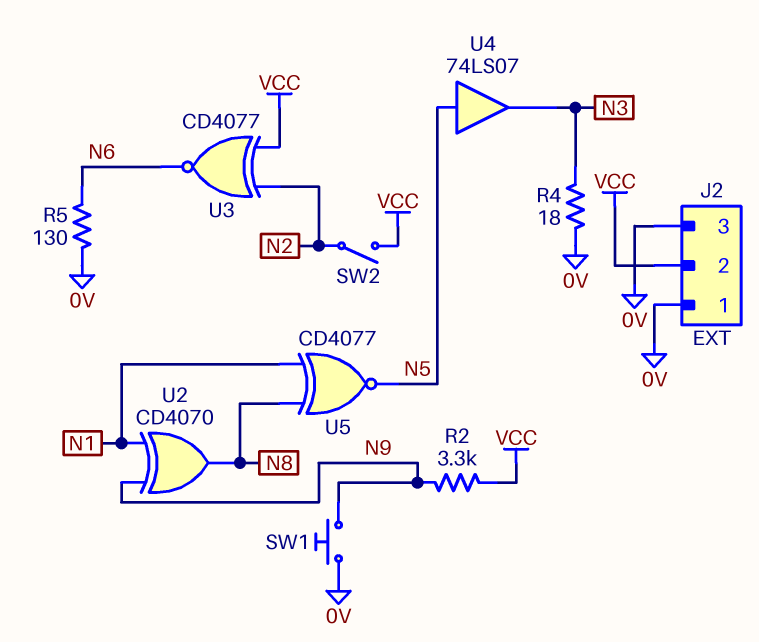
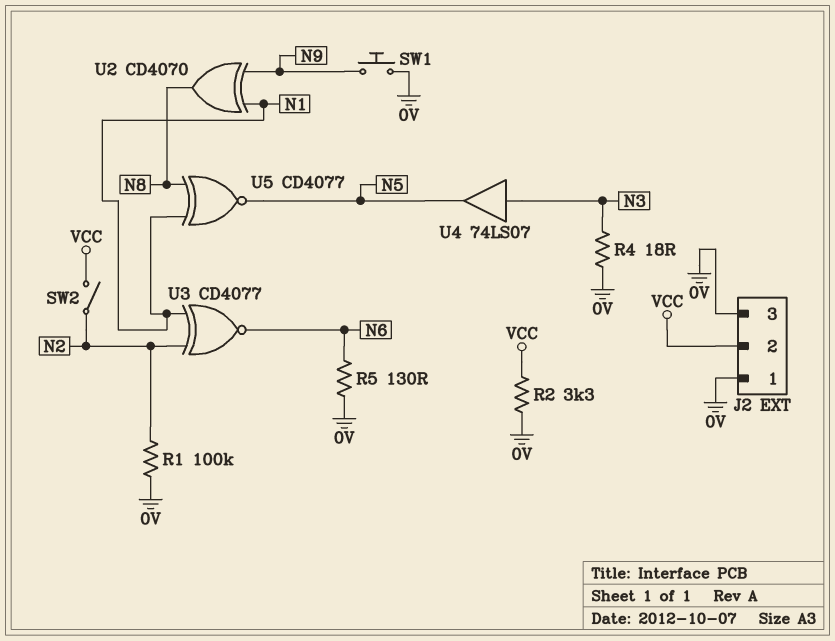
R1: none -> 100k (0V, N2)
R2: 3.3k (N9, VCC) -> 3.3k (0V, VCC)
U3: XNOR CD4077 (in N2, in VCC, out N6) -> XNOR CD4077 (in N1, in N2, out N6)
U4: buffer 74LS07 (in N5, out N3) -> buffer 74LS07 (in N3, out N5)

